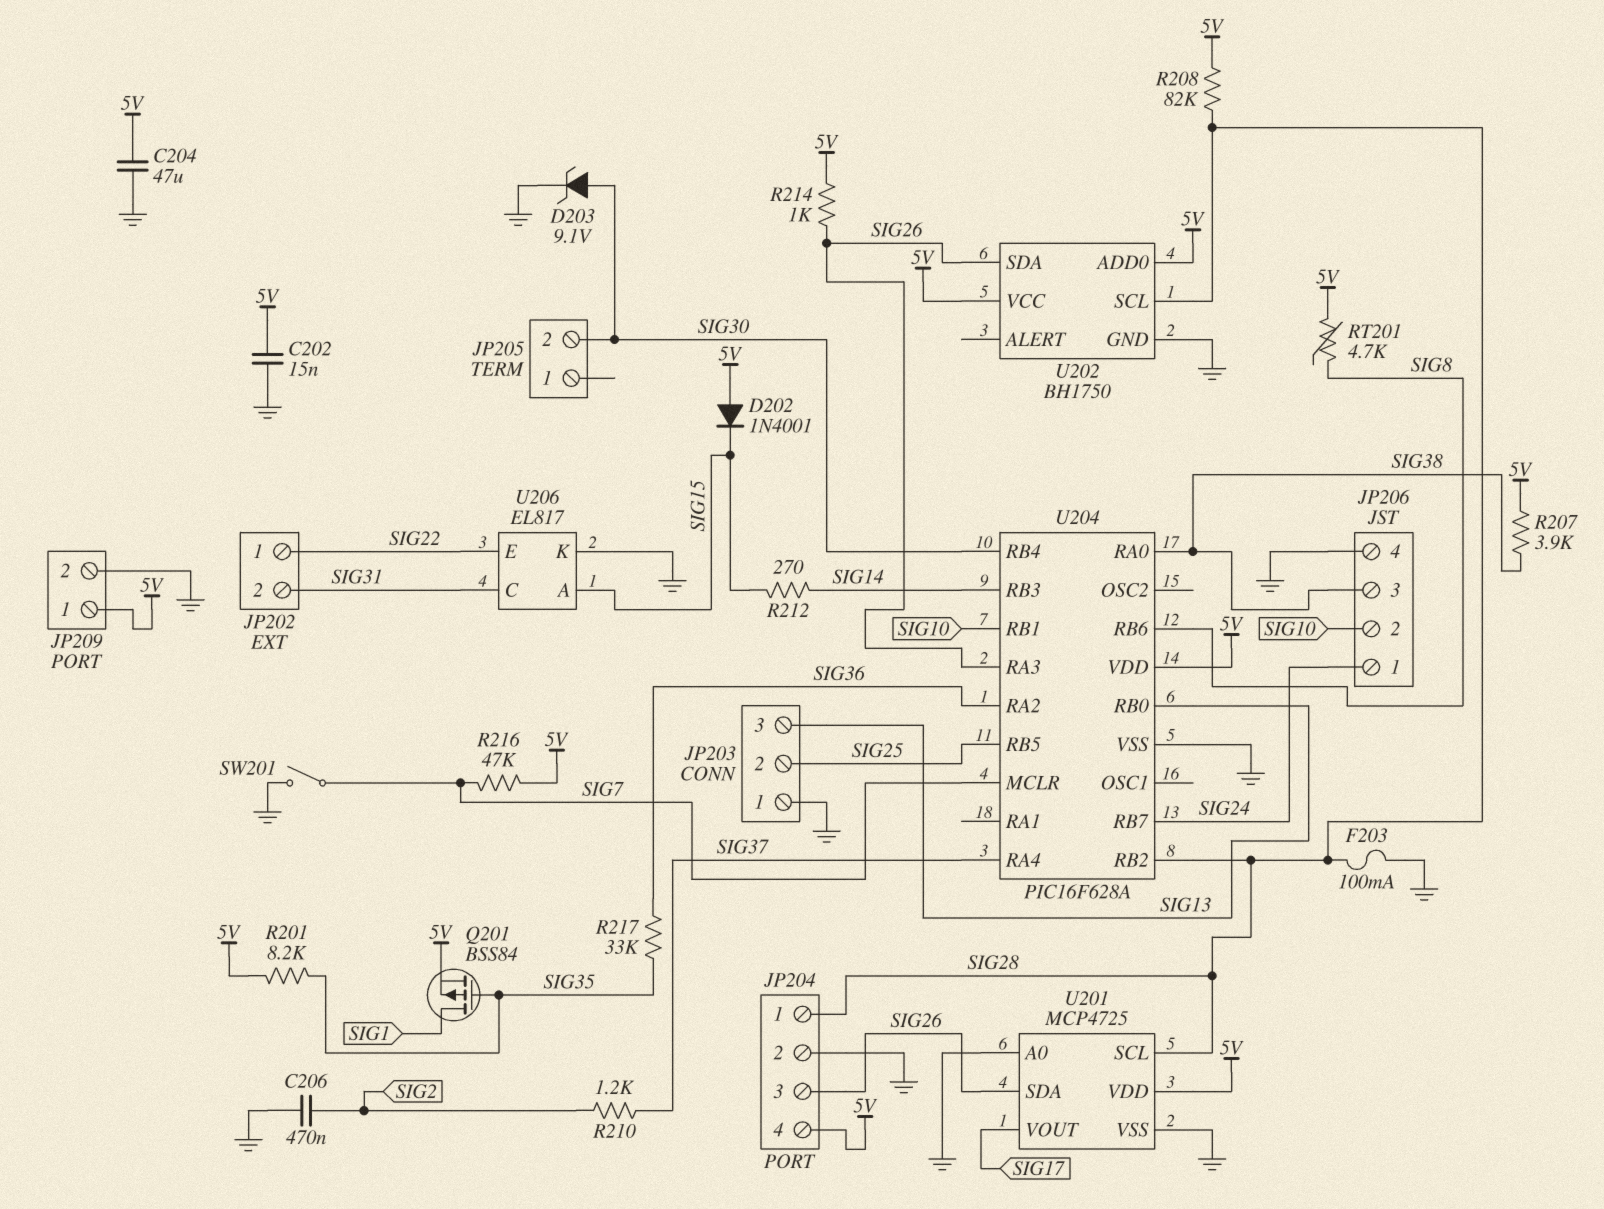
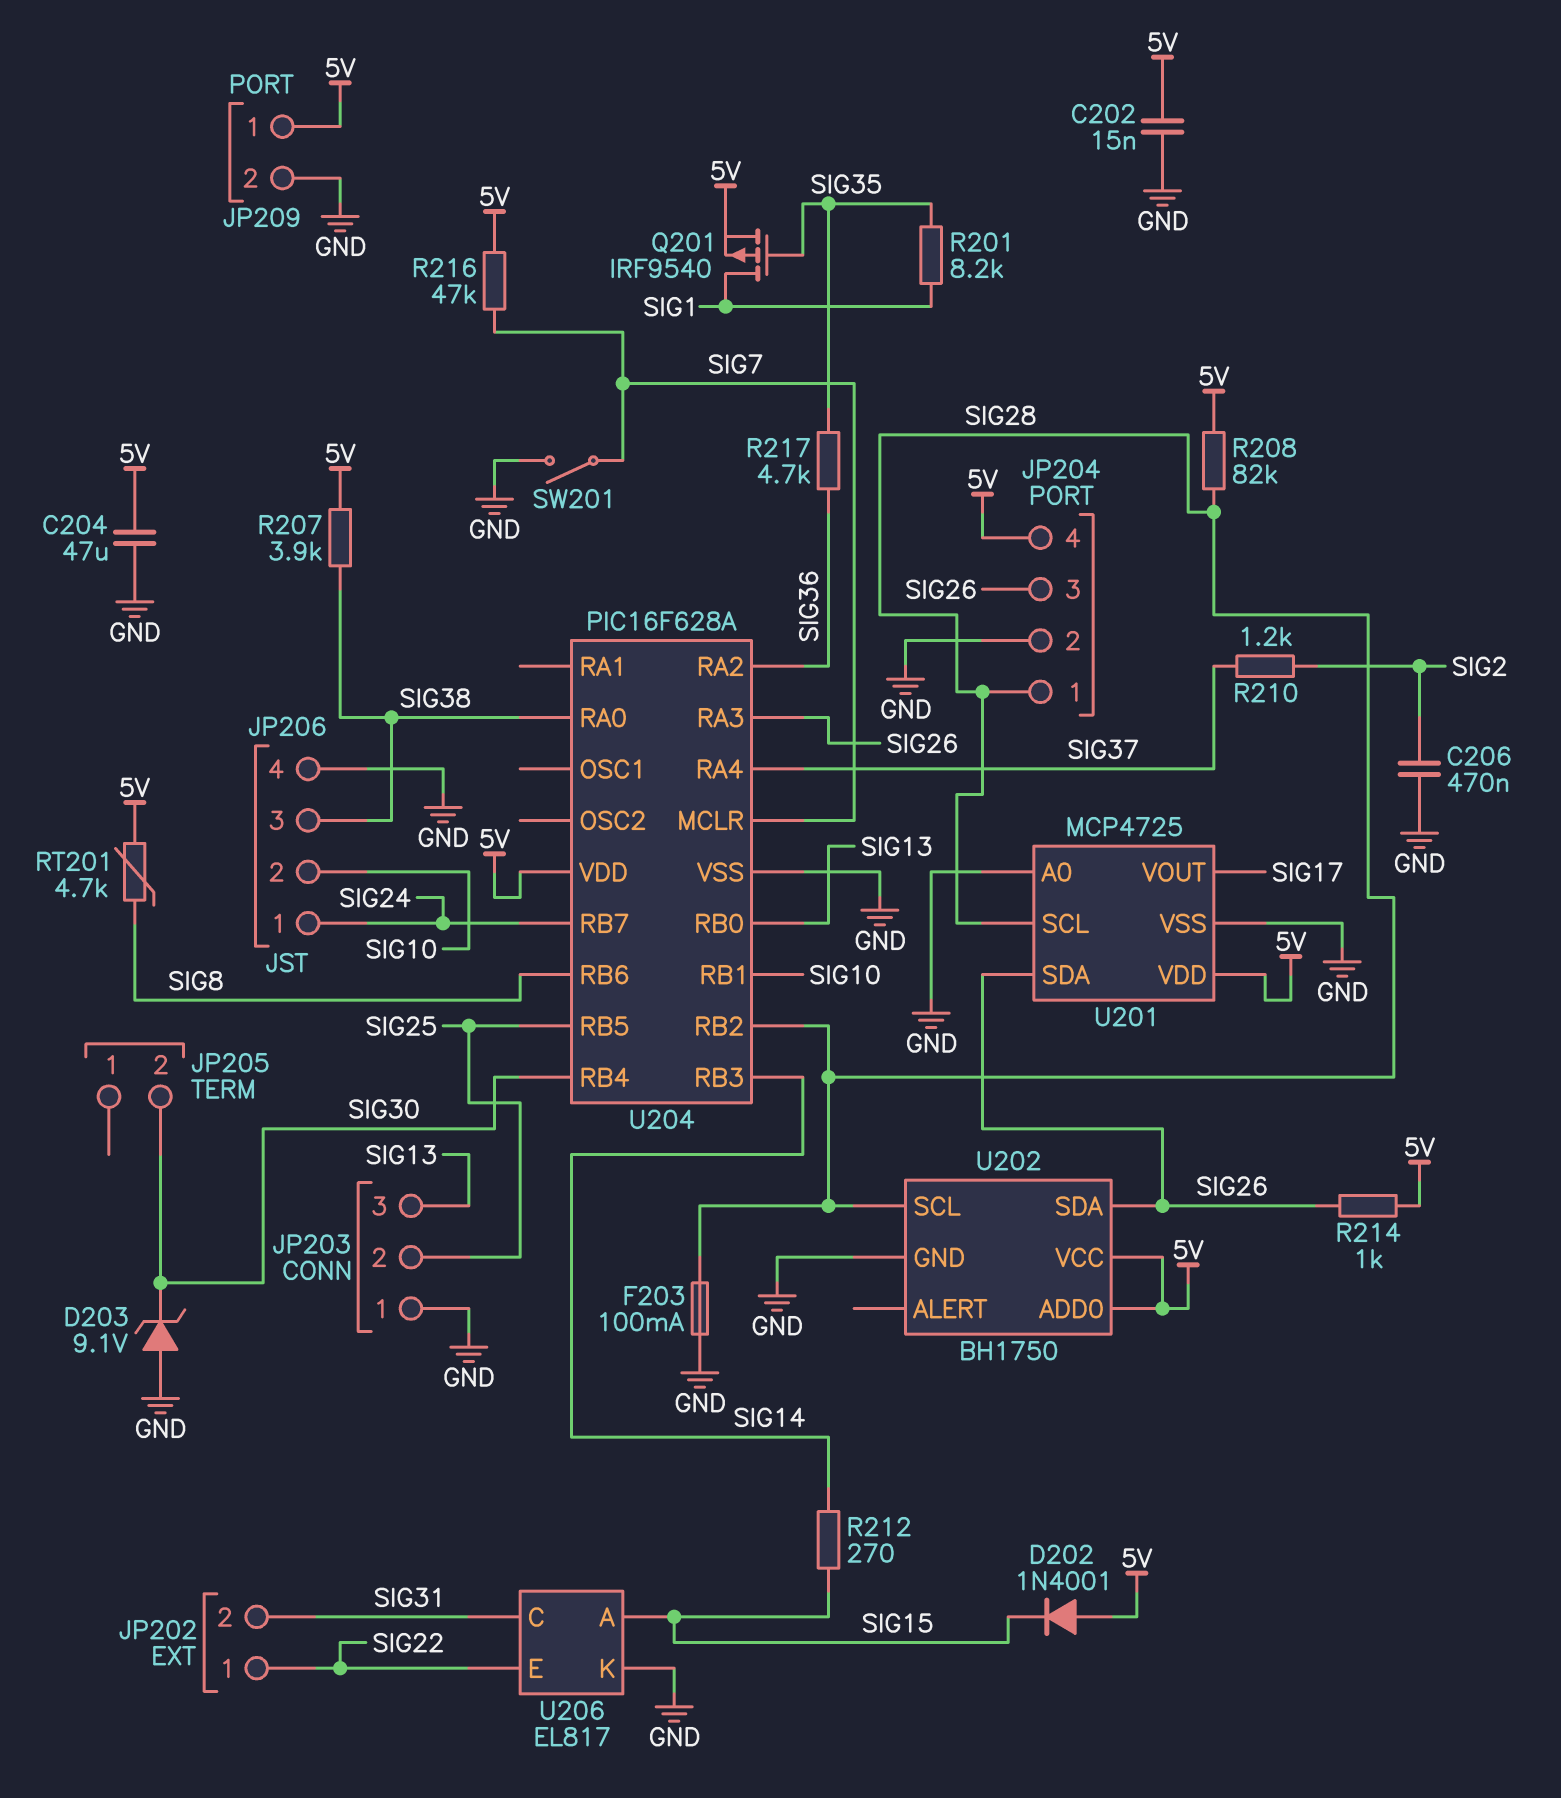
D203: zener 9.1V (A SIG30, K GND) -> zener 9.1V (A GND, K SIG30)
Q201: PMOS BSS84 (G SIG35, D SIG1, S 5V) -> PMOS IRF9540 (G SIG35, D SIG1, S 5V)
R201: 8.2k (5V, SIG35) -> 8.2k (SIG1, SIG35)
R217: 33k (SIG35, SIG36) -> 4.7k (SIG35, SIG36)

